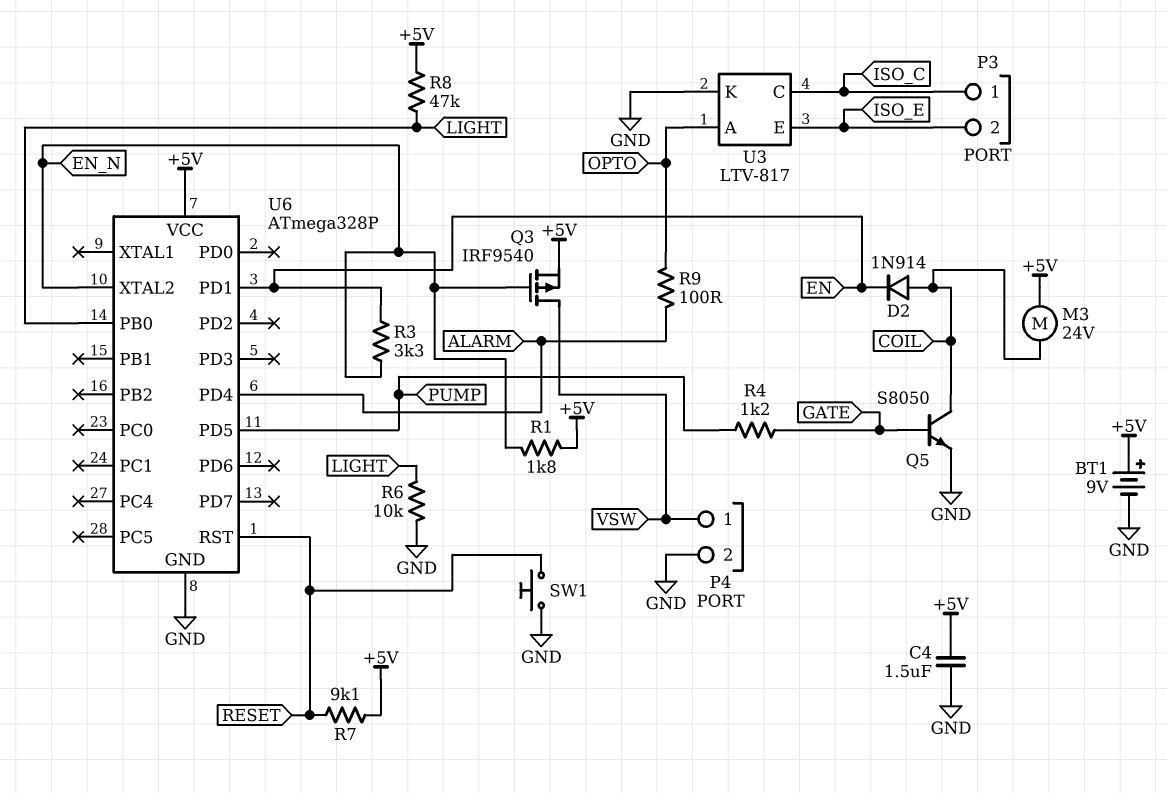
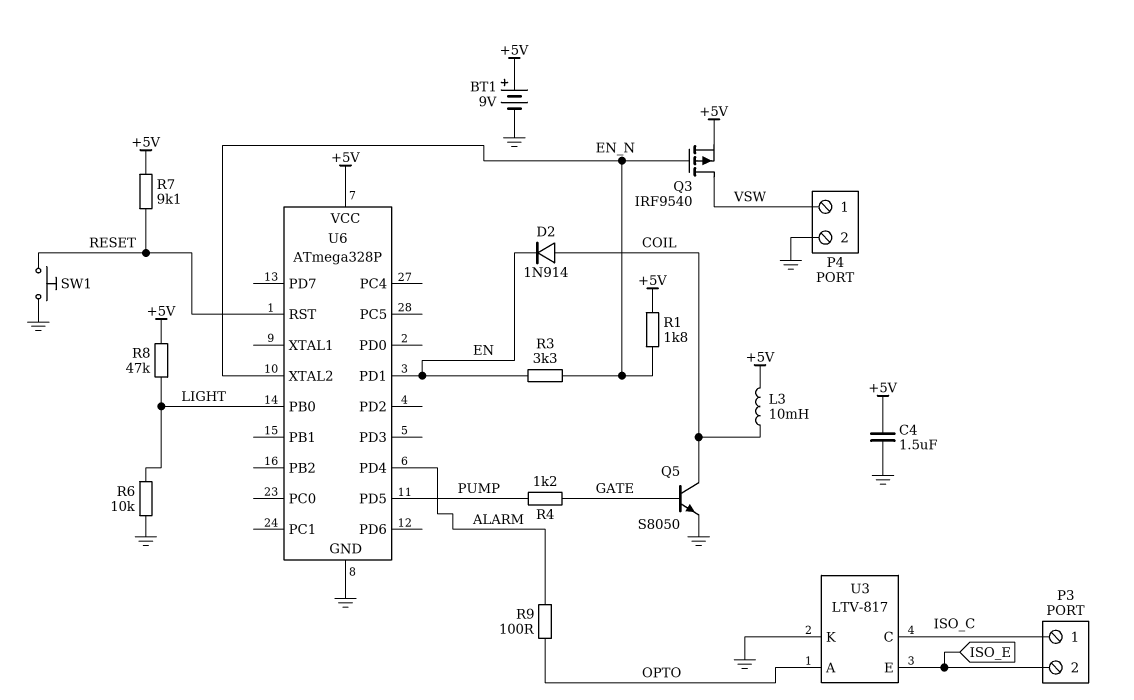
L3: none -> 10mH (+5V, COIL)
M3: motor 24V (+5V, COIL) -> none

